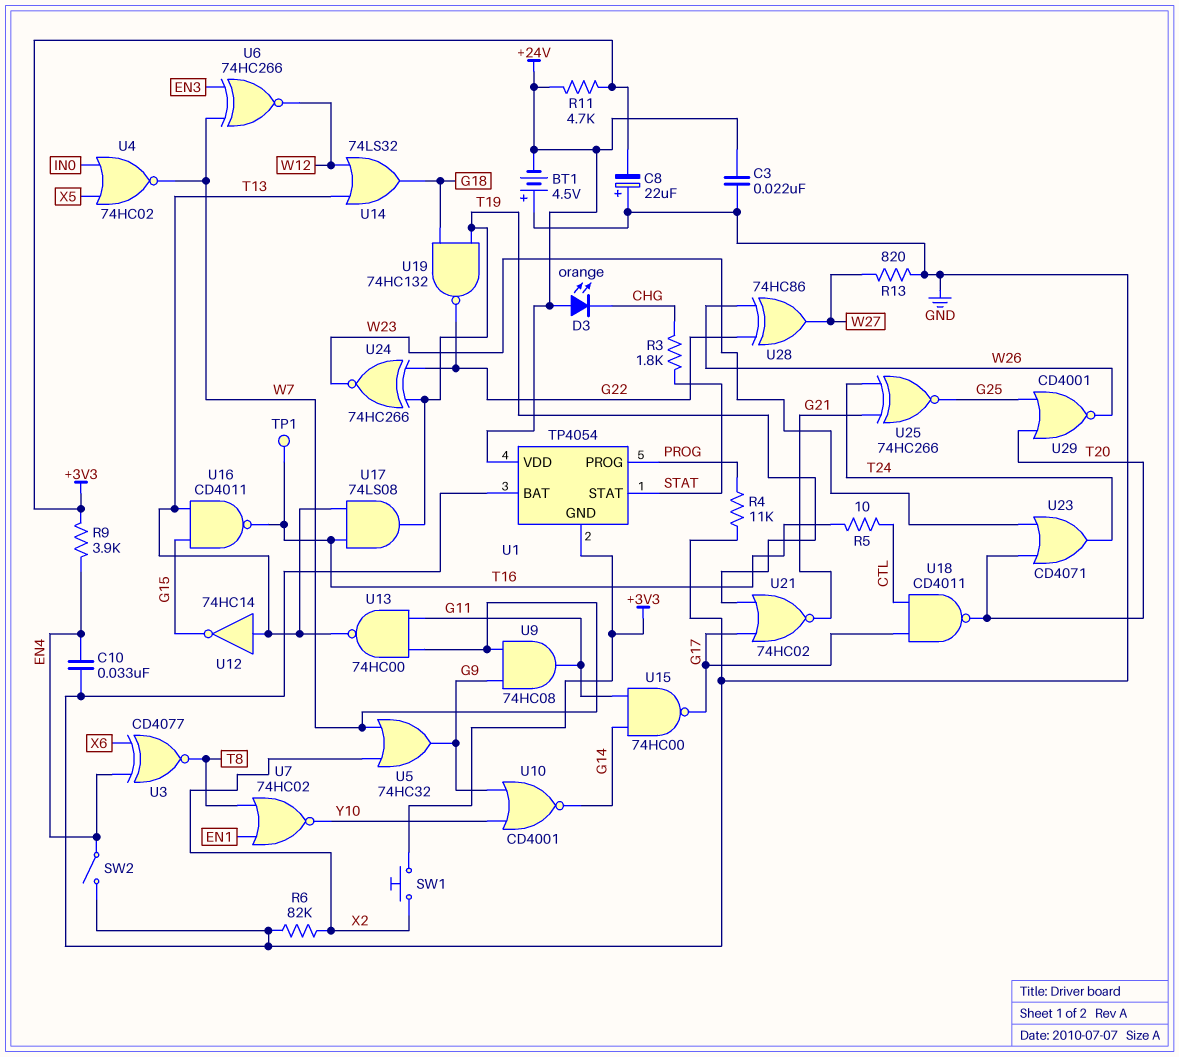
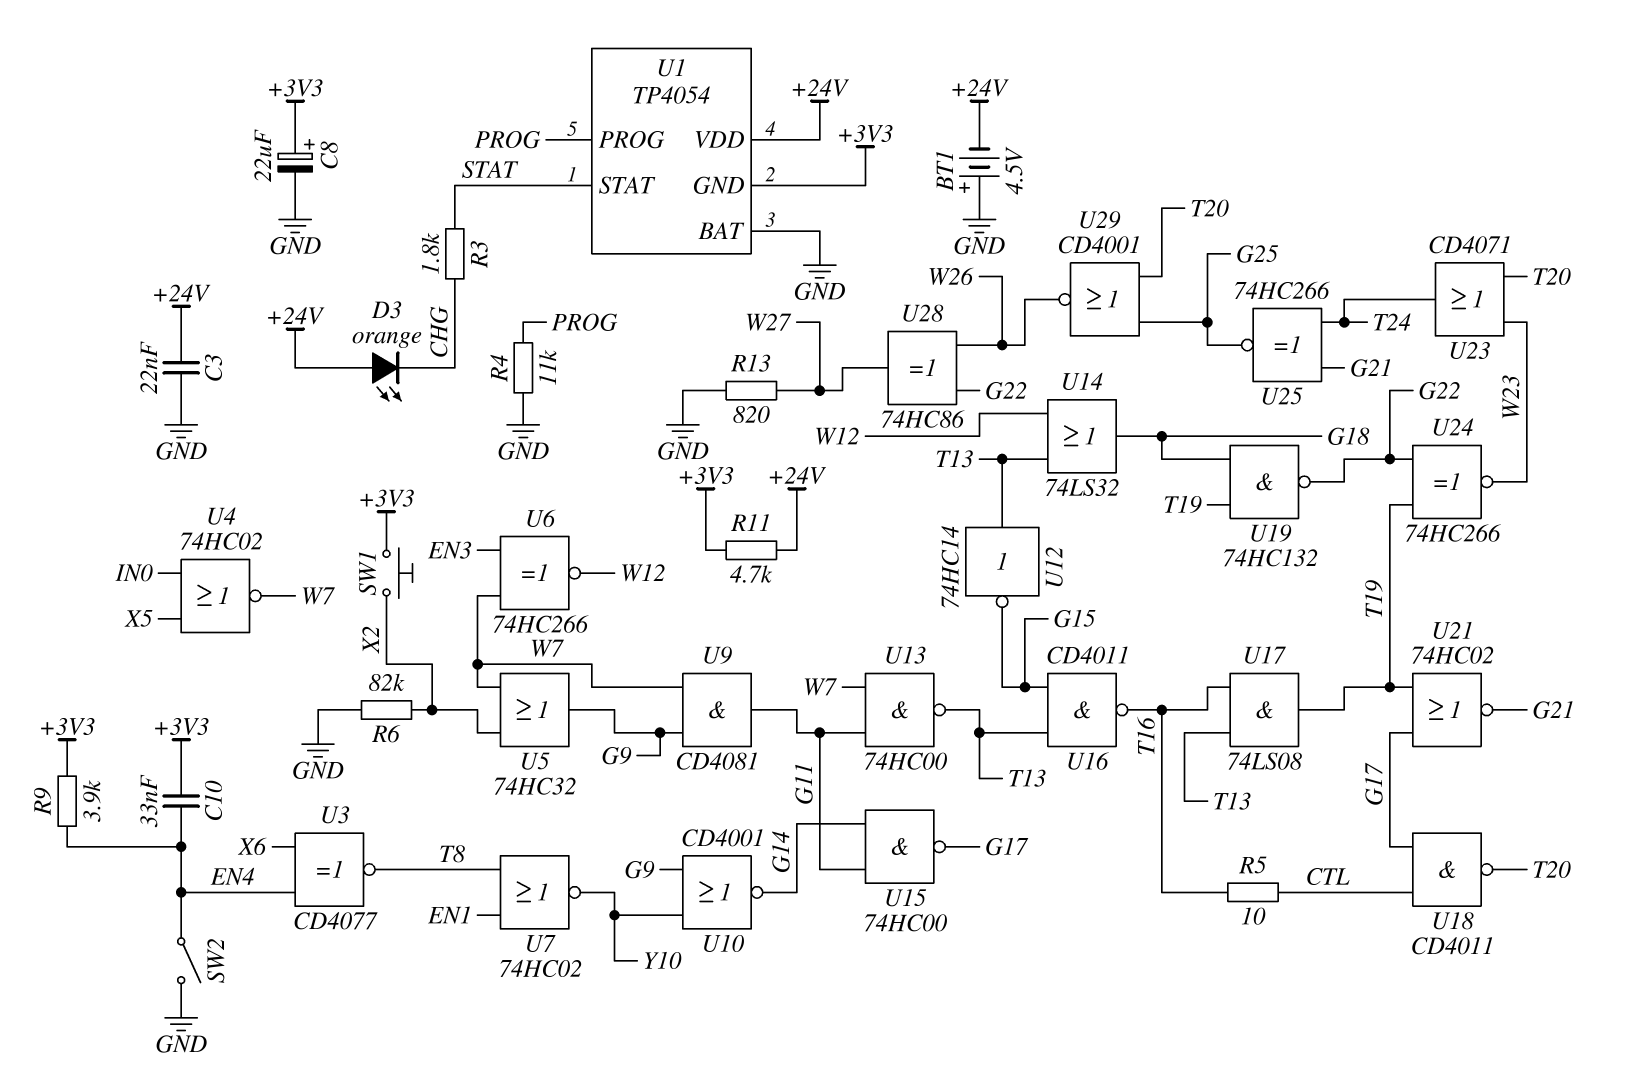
C8: 22uF (plus GND, minus +3V3) -> 22uF (plus +3V3, minus GND)
C10: 33nF (EN4, GND) -> 33nF (+3V3, EN4)
TP1: test point (T16) -> none
U9: AND 74HC08 (in G9, in W7, out G11) -> AND CD4081 (in G9, in W7, out G11)

